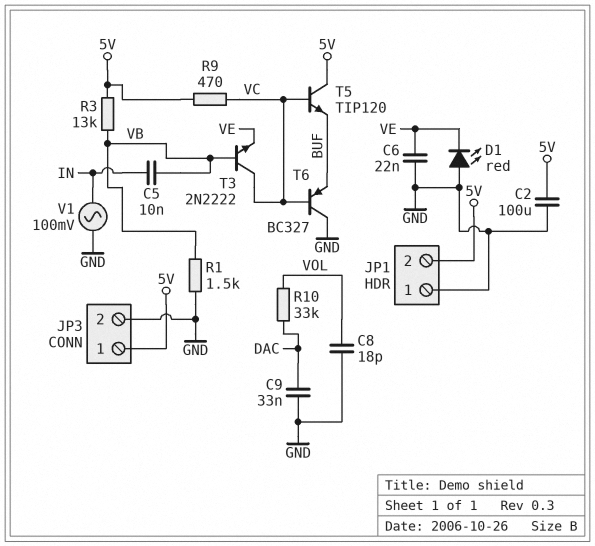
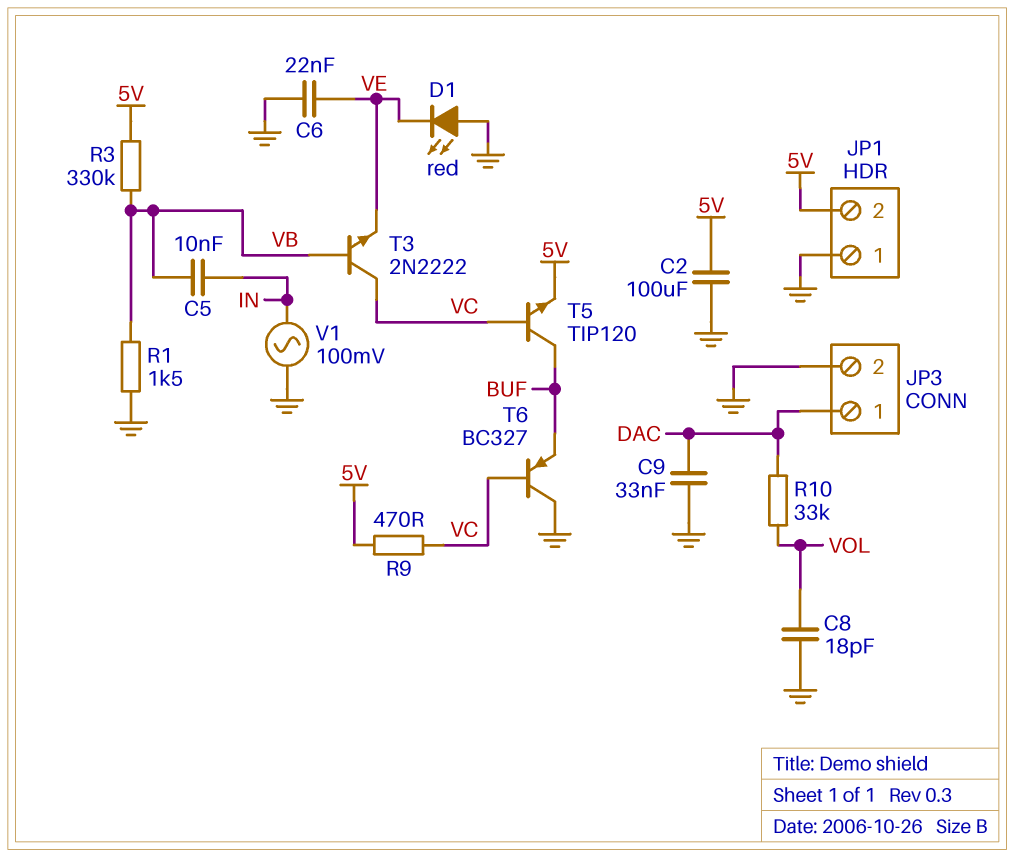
JP3 pin 1: 5V -> DAC
R3: 13k (5V, VB) -> 330k (5V, VB)
T5: NPN TIP120 (B VC, C 5V, E BUF) -> NPN TIP120 (B VC, C BUF, E 5V)

